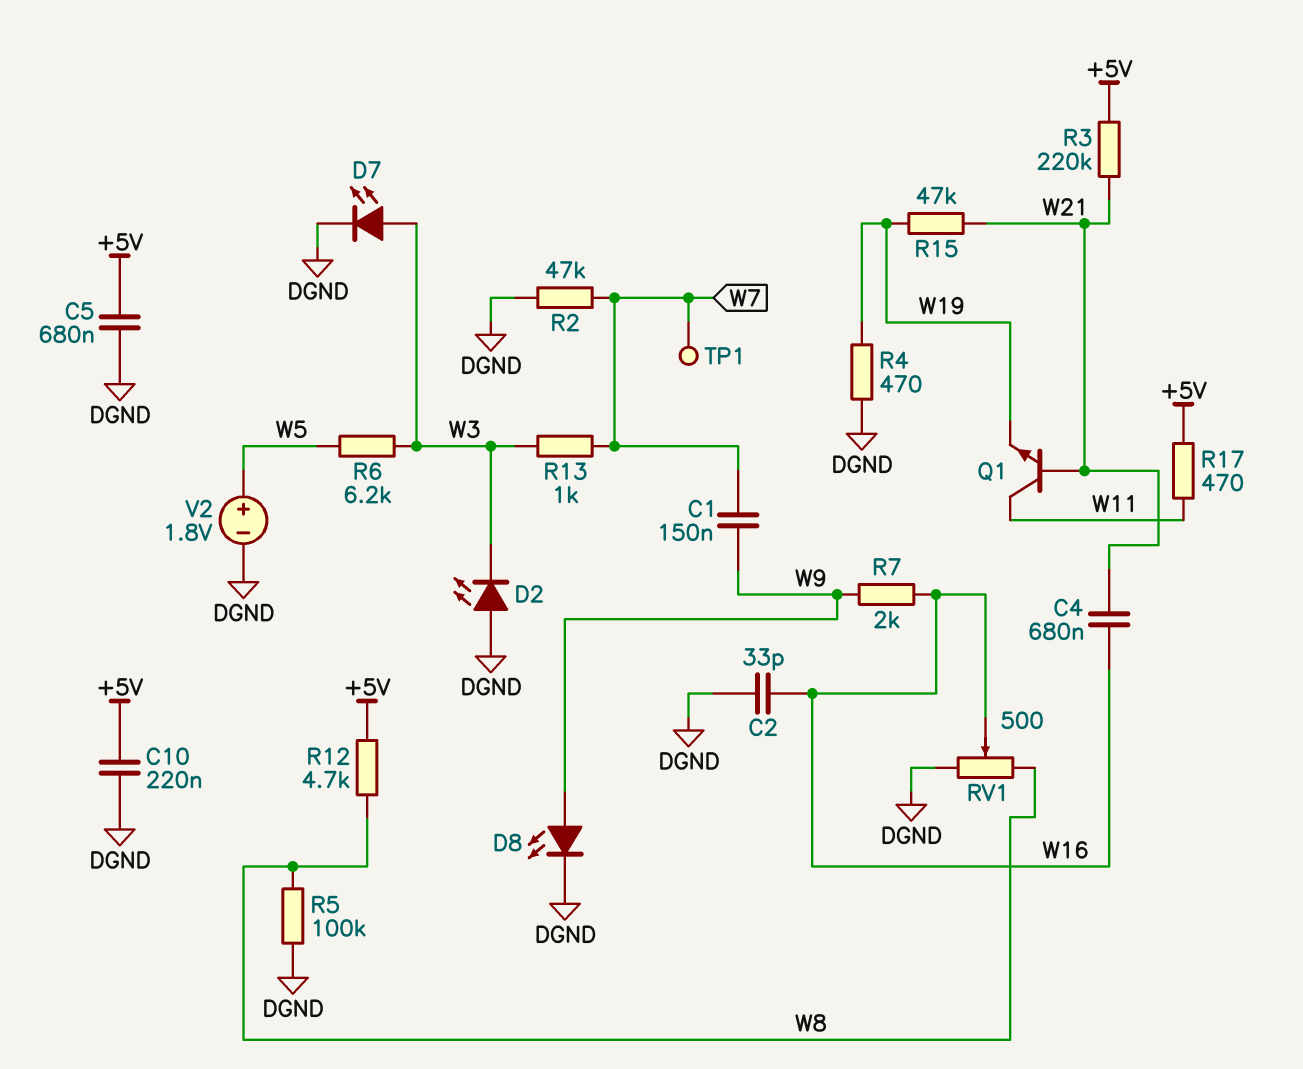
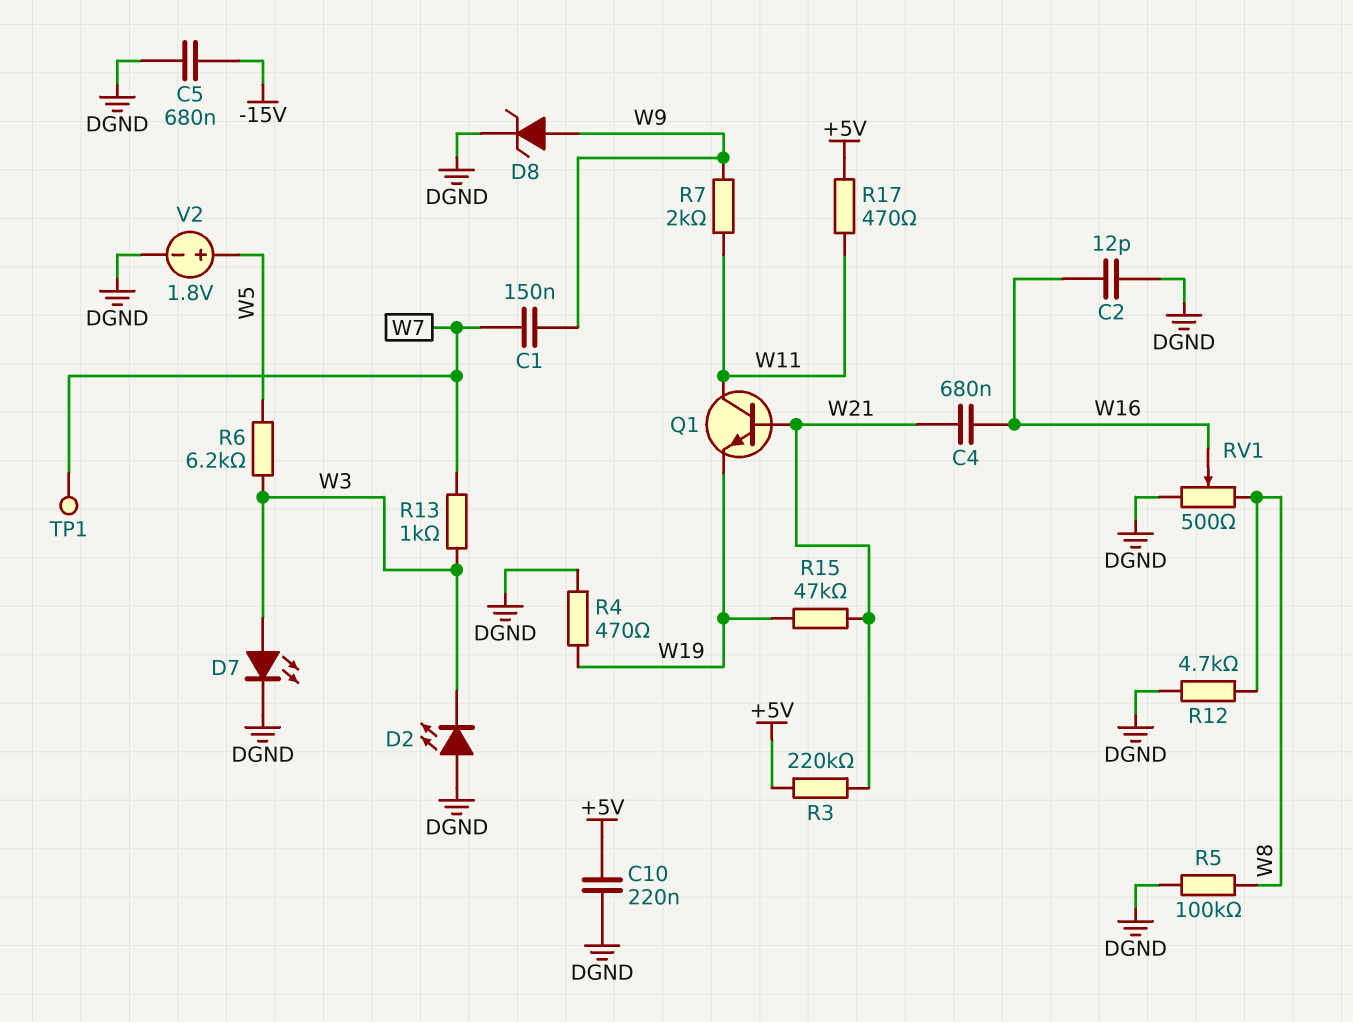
C2: 33pF (DGND, W16) -> 12pF (DGND, W16)
C5: 680nF (+5V, DGND) -> 680nF (-15V, DGND)
D8: LED (A W9, K DGND) -> zener (A W9, K DGND)
R2: 47k (DGND, W7) -> none
R7: 2k (W9, W16) -> 2k (W9, W11)
R12: 4.7k (+5V, W8) -> 4.7k (DGND, W8)

